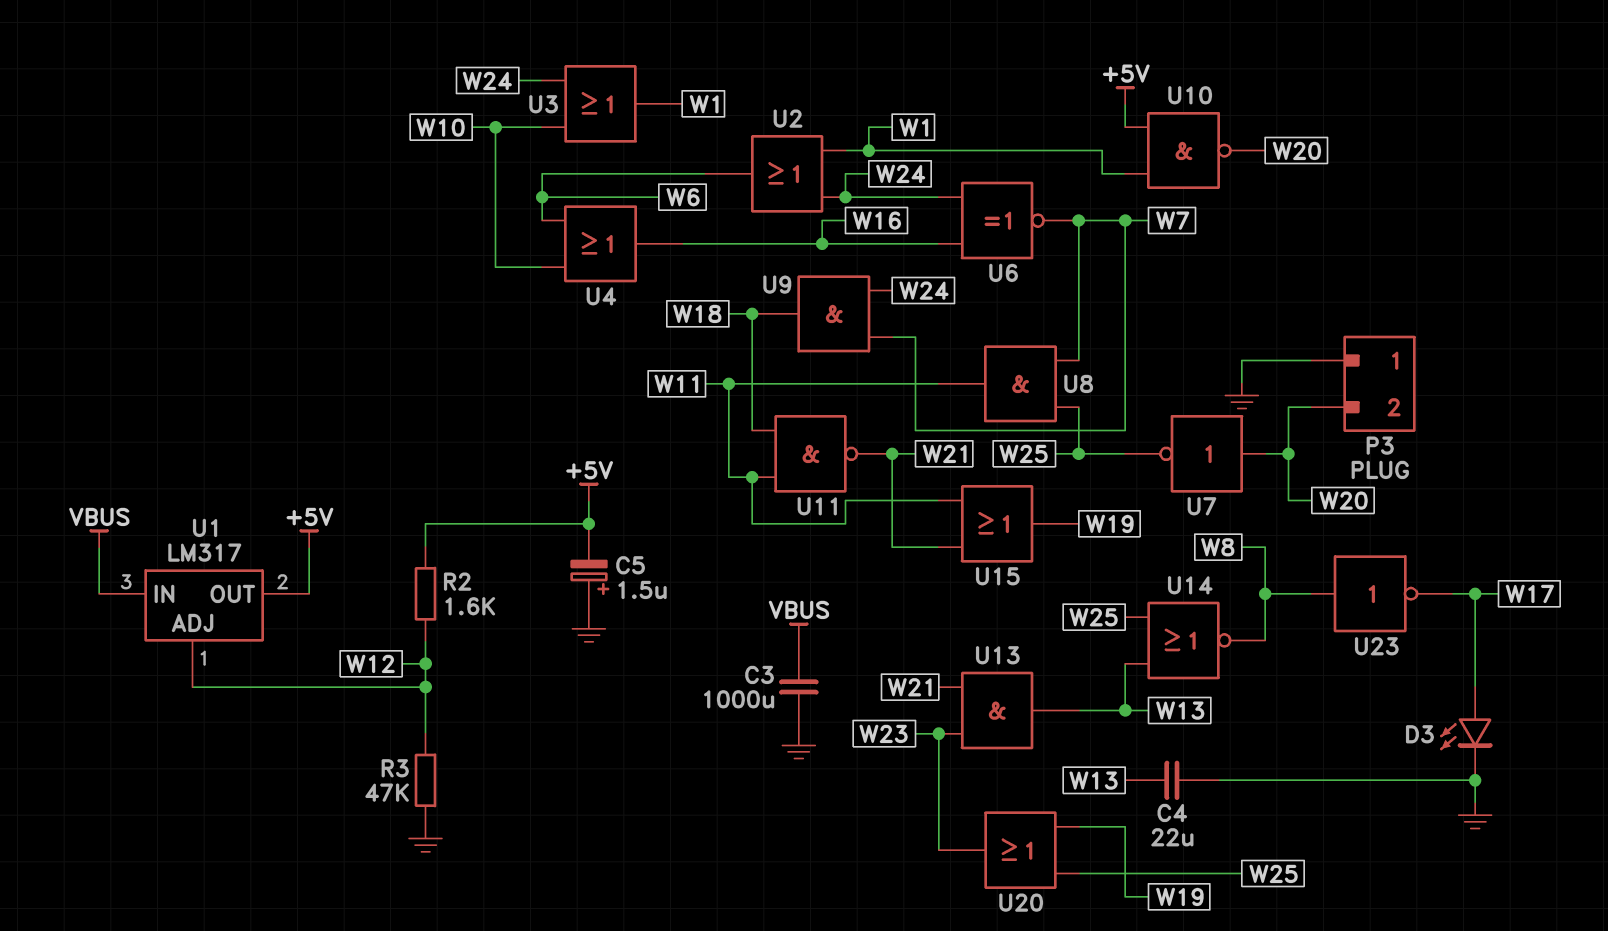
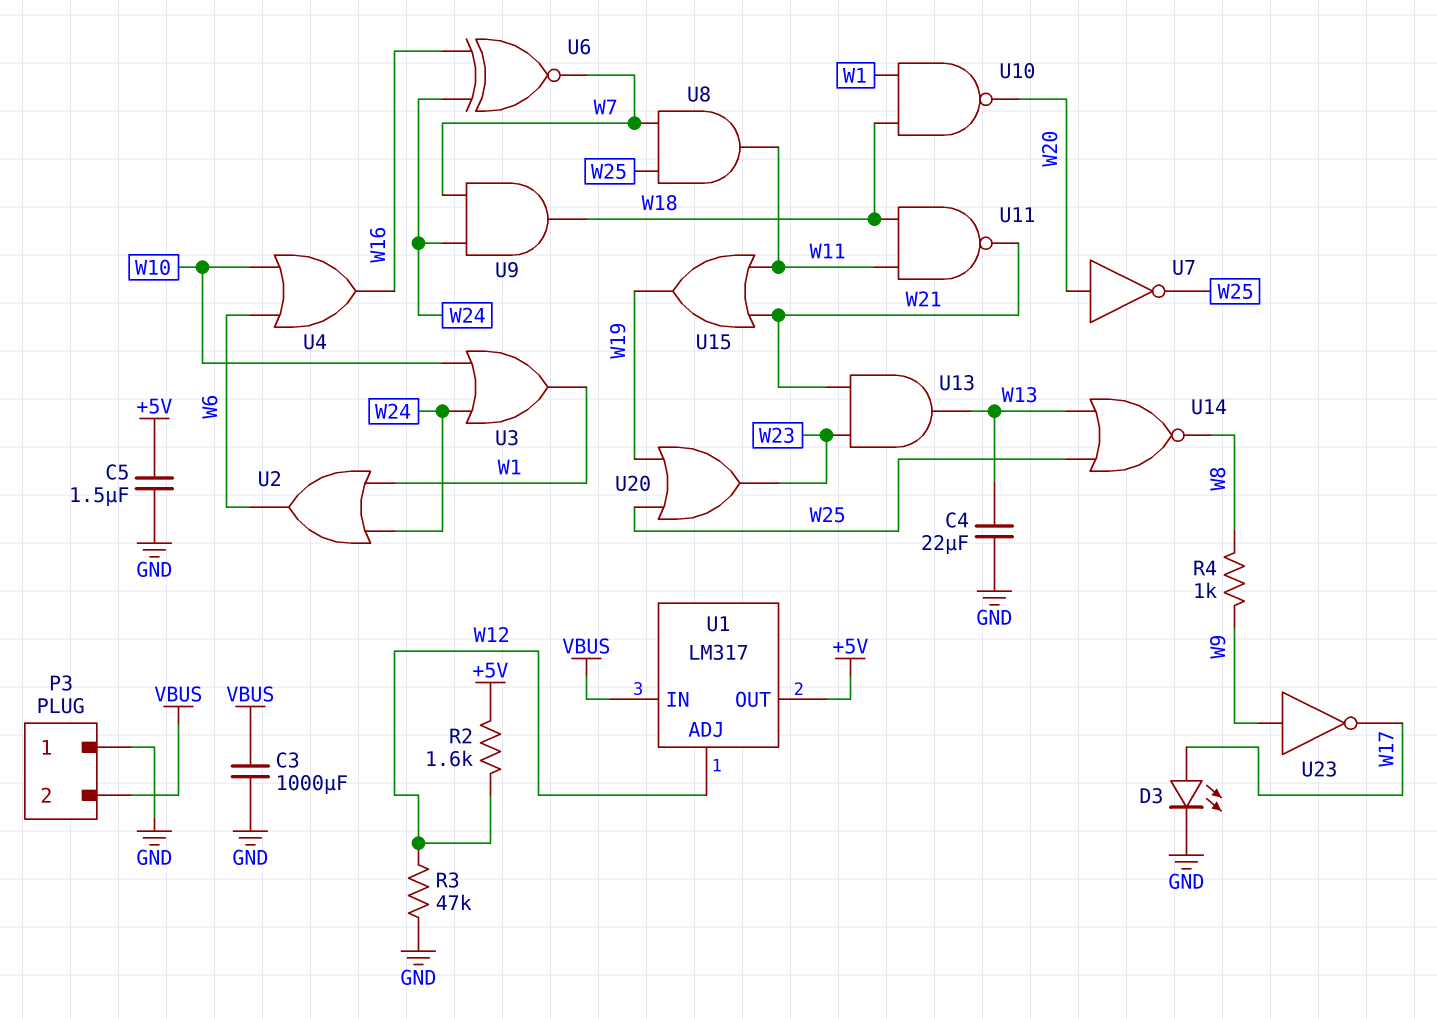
C5: 1.5uF (plus GND, minus +5V) -> 1.5uF (+5V, GND)
P3 pin 2: W20 -> VBUS
R4: none -> 1k (W8, W9)
U10: NAND (in +5V, in W1, out W20) -> NAND (in W1, in W18, out W20)
U23: NOT (in W8, out W17) -> NOT (in W9, out W17)

